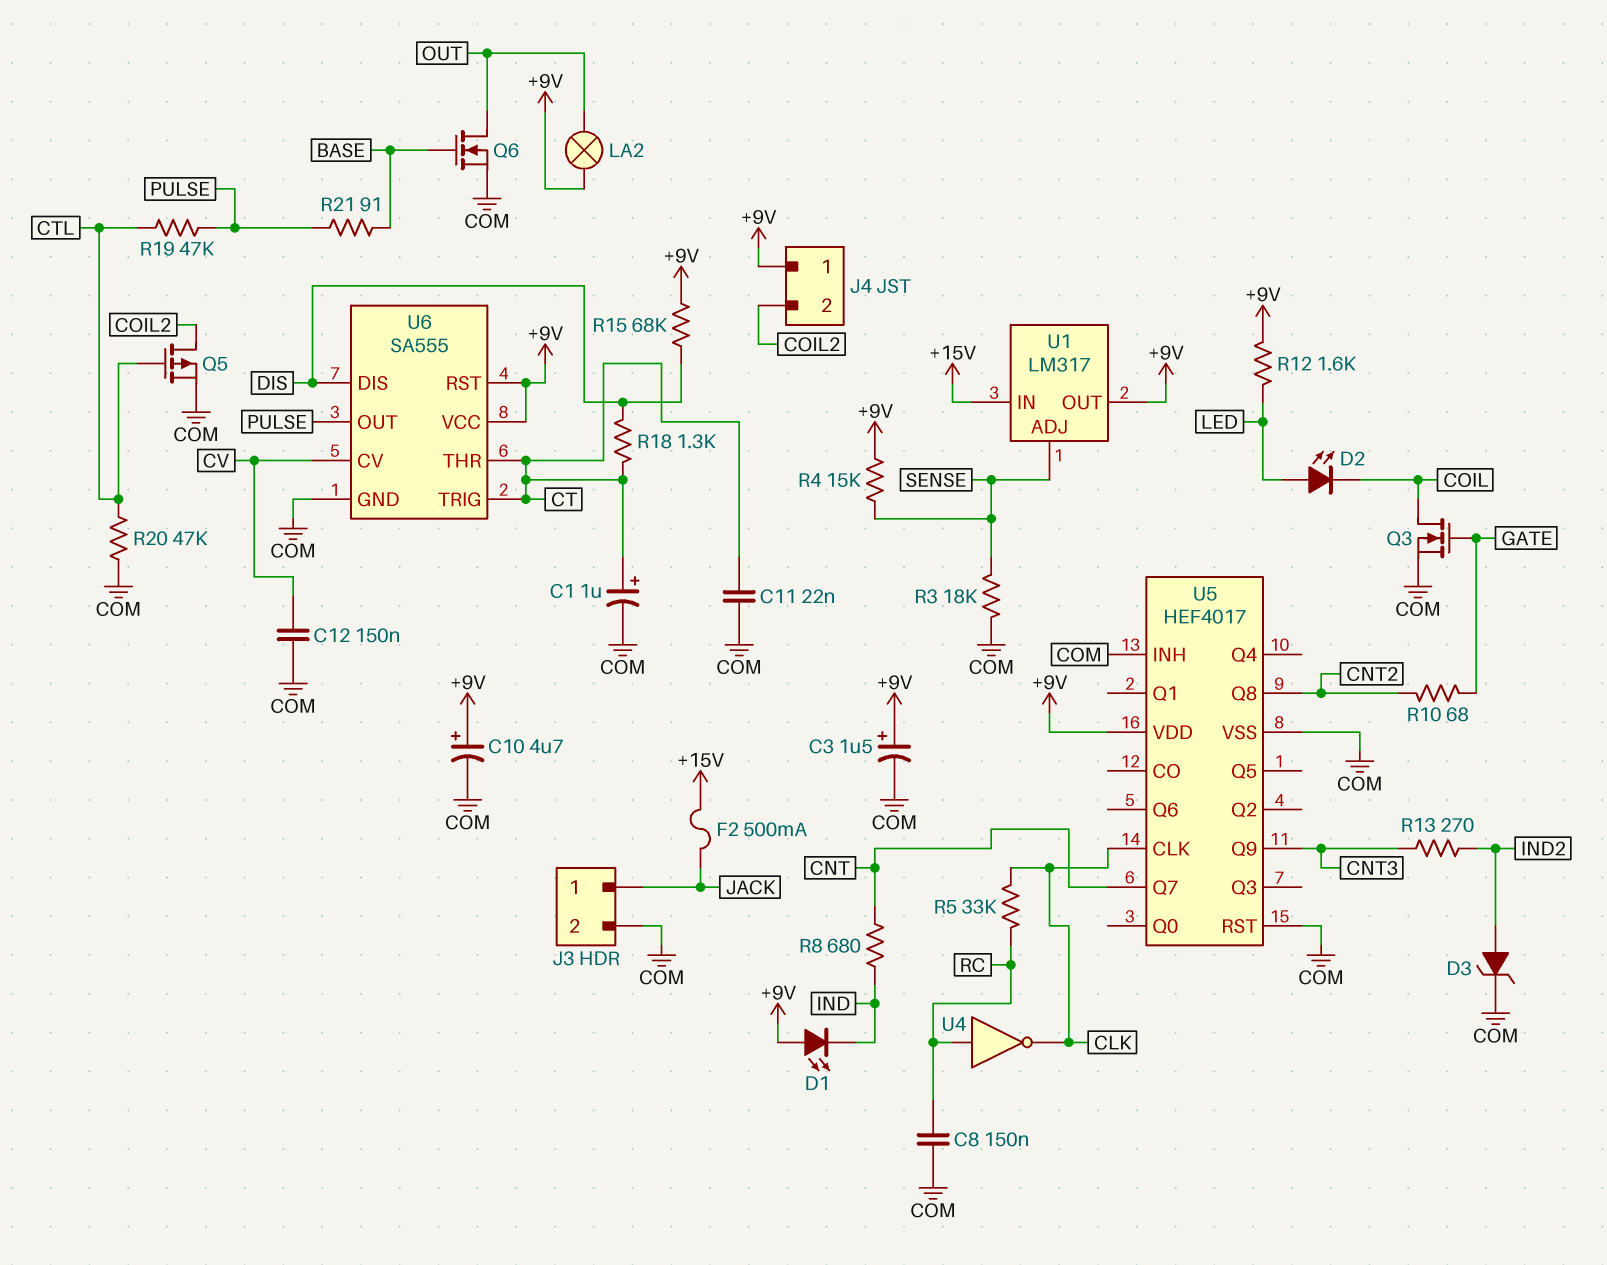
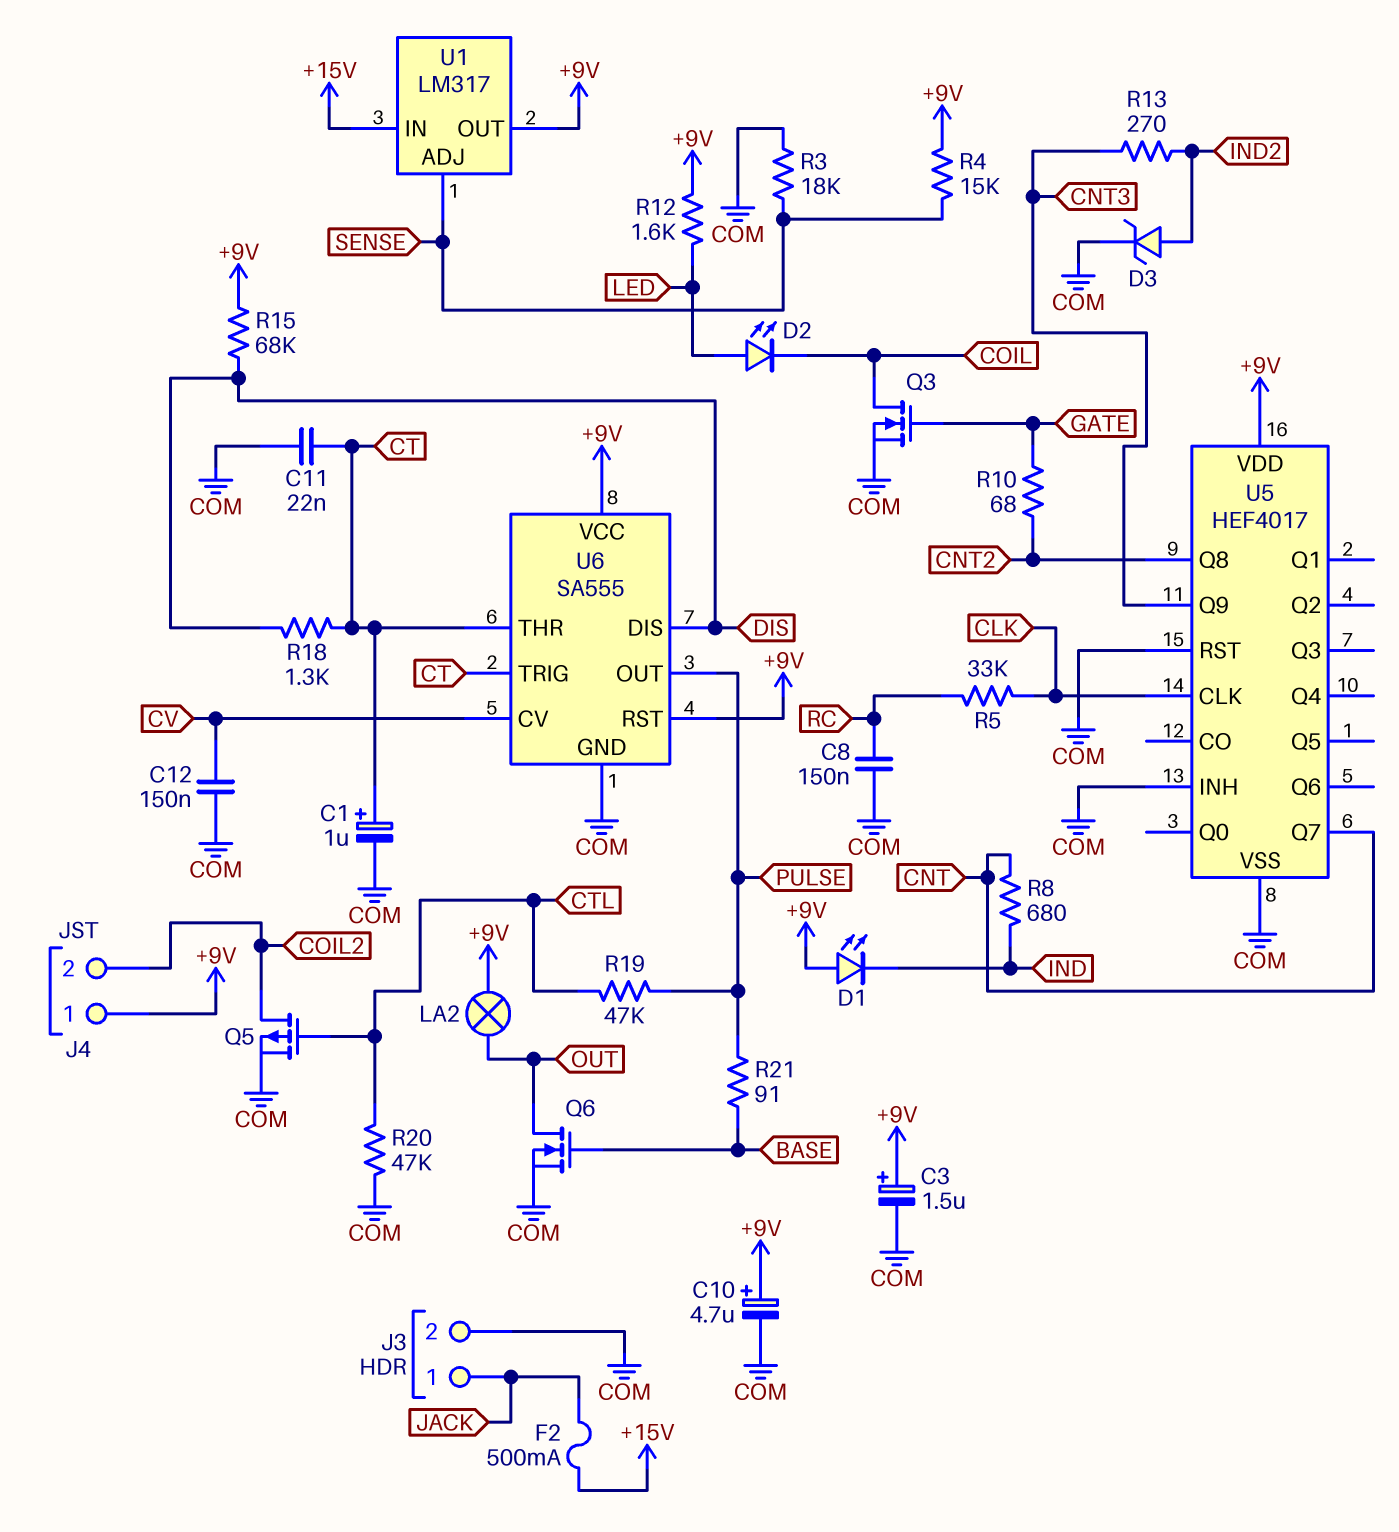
U4: NOT (in RC, out CLK) -> none

